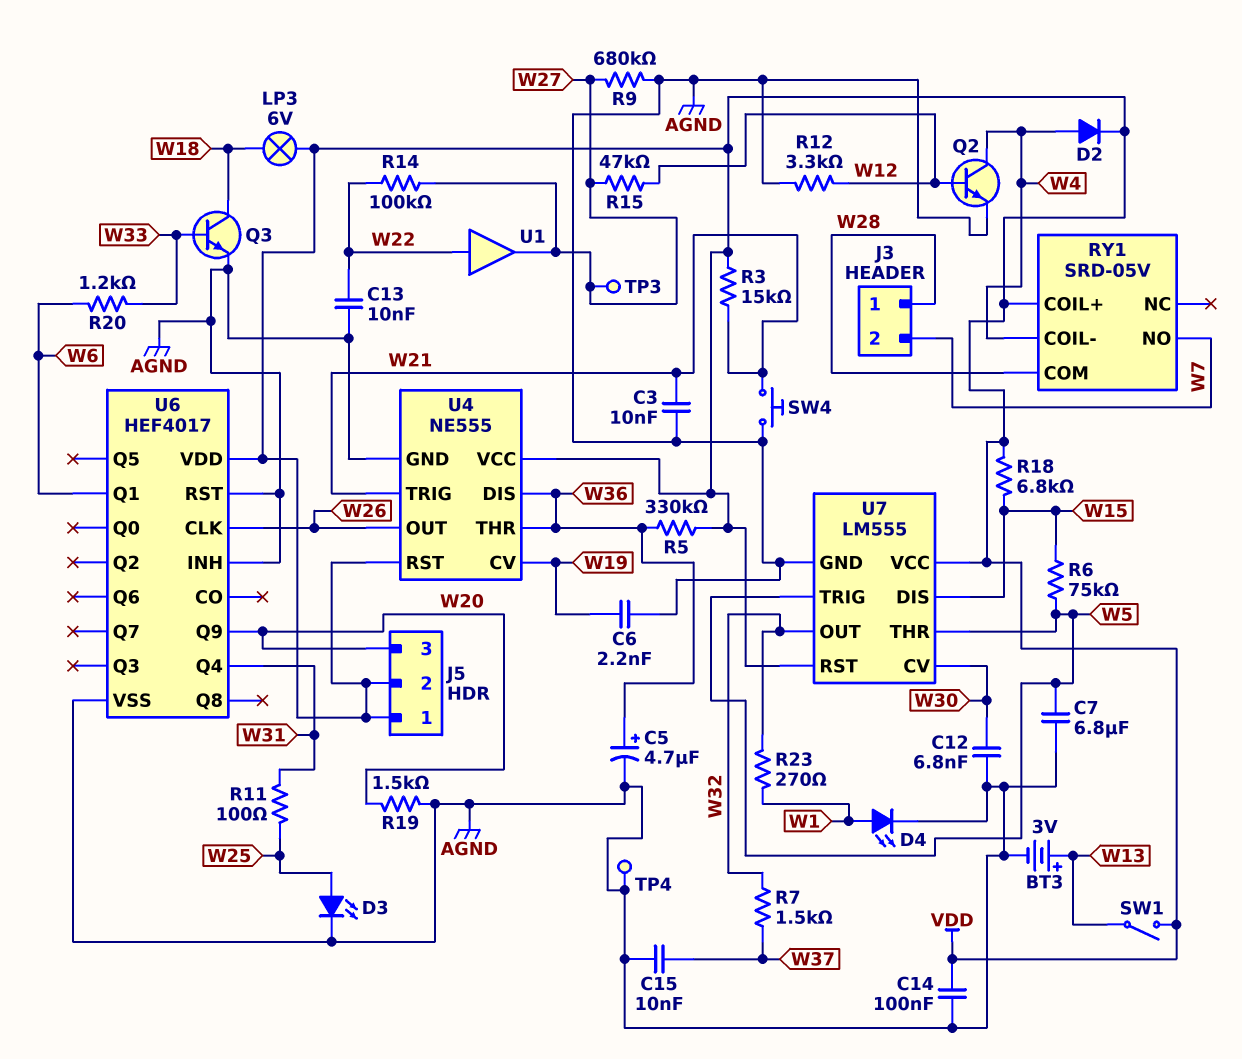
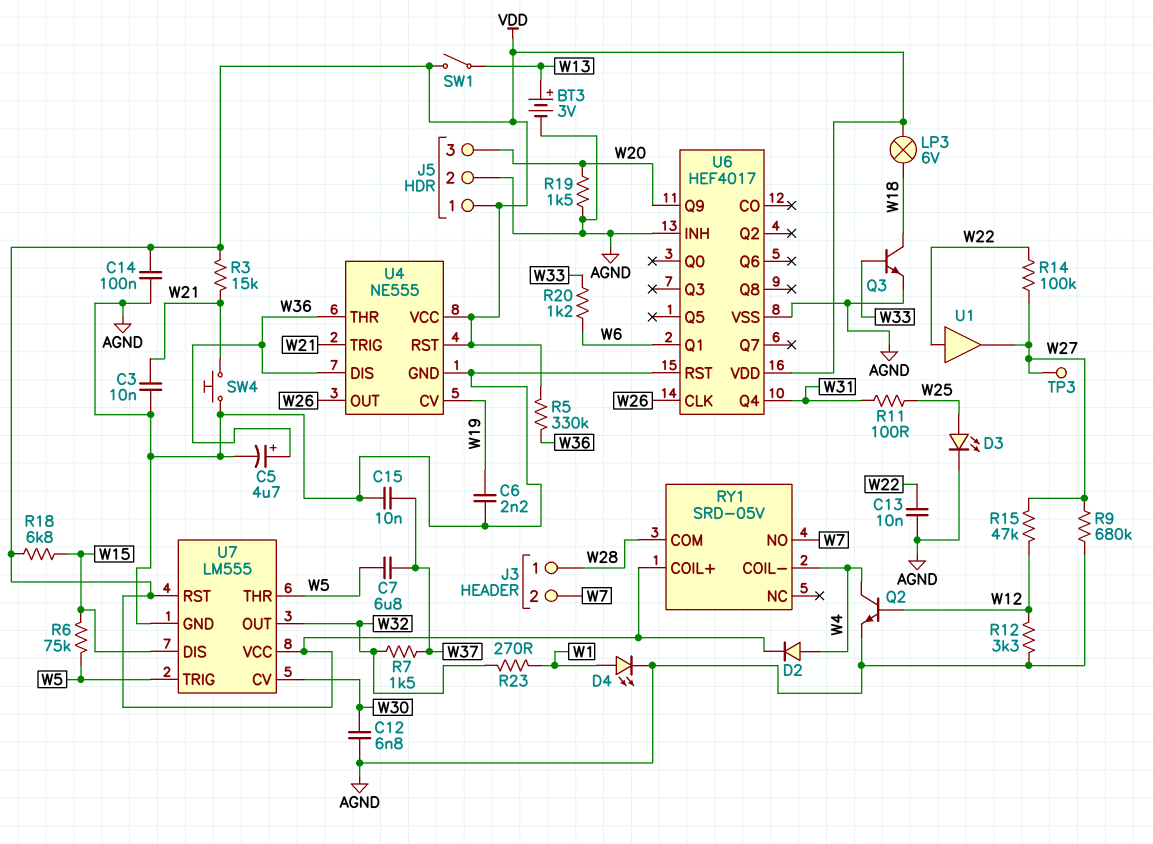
C7: 6.8uF (AGND, W5) -> 6.8uF (W5, W37)
J5 pin 2: VDD -> AGND
TP4: test point (AGND) -> none

